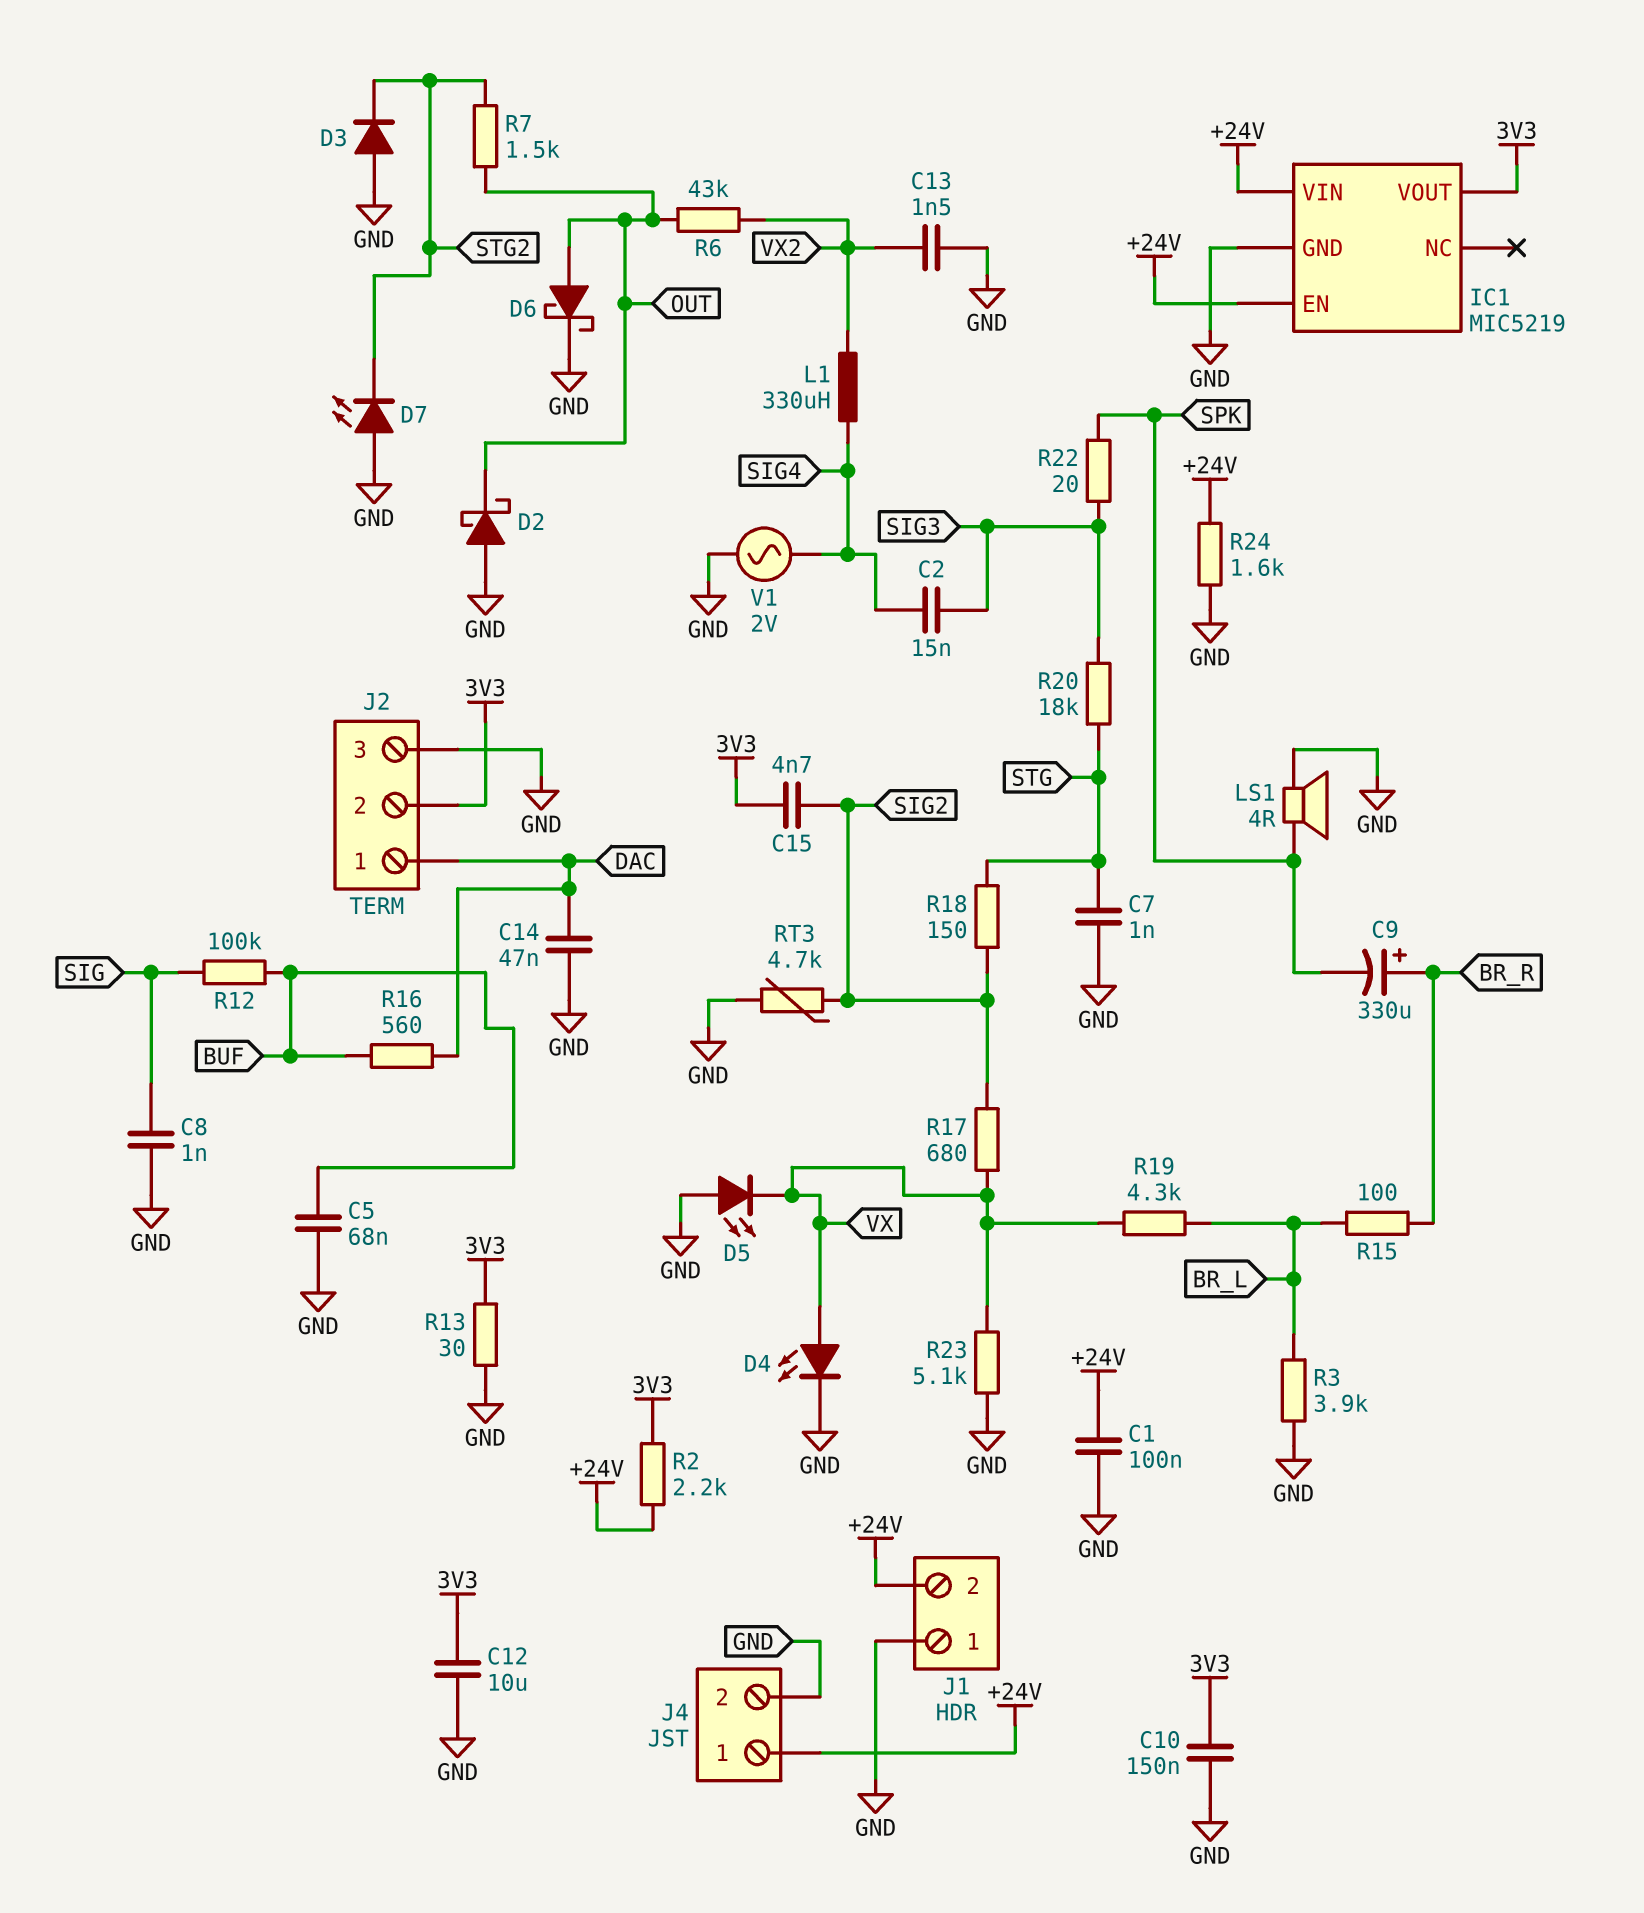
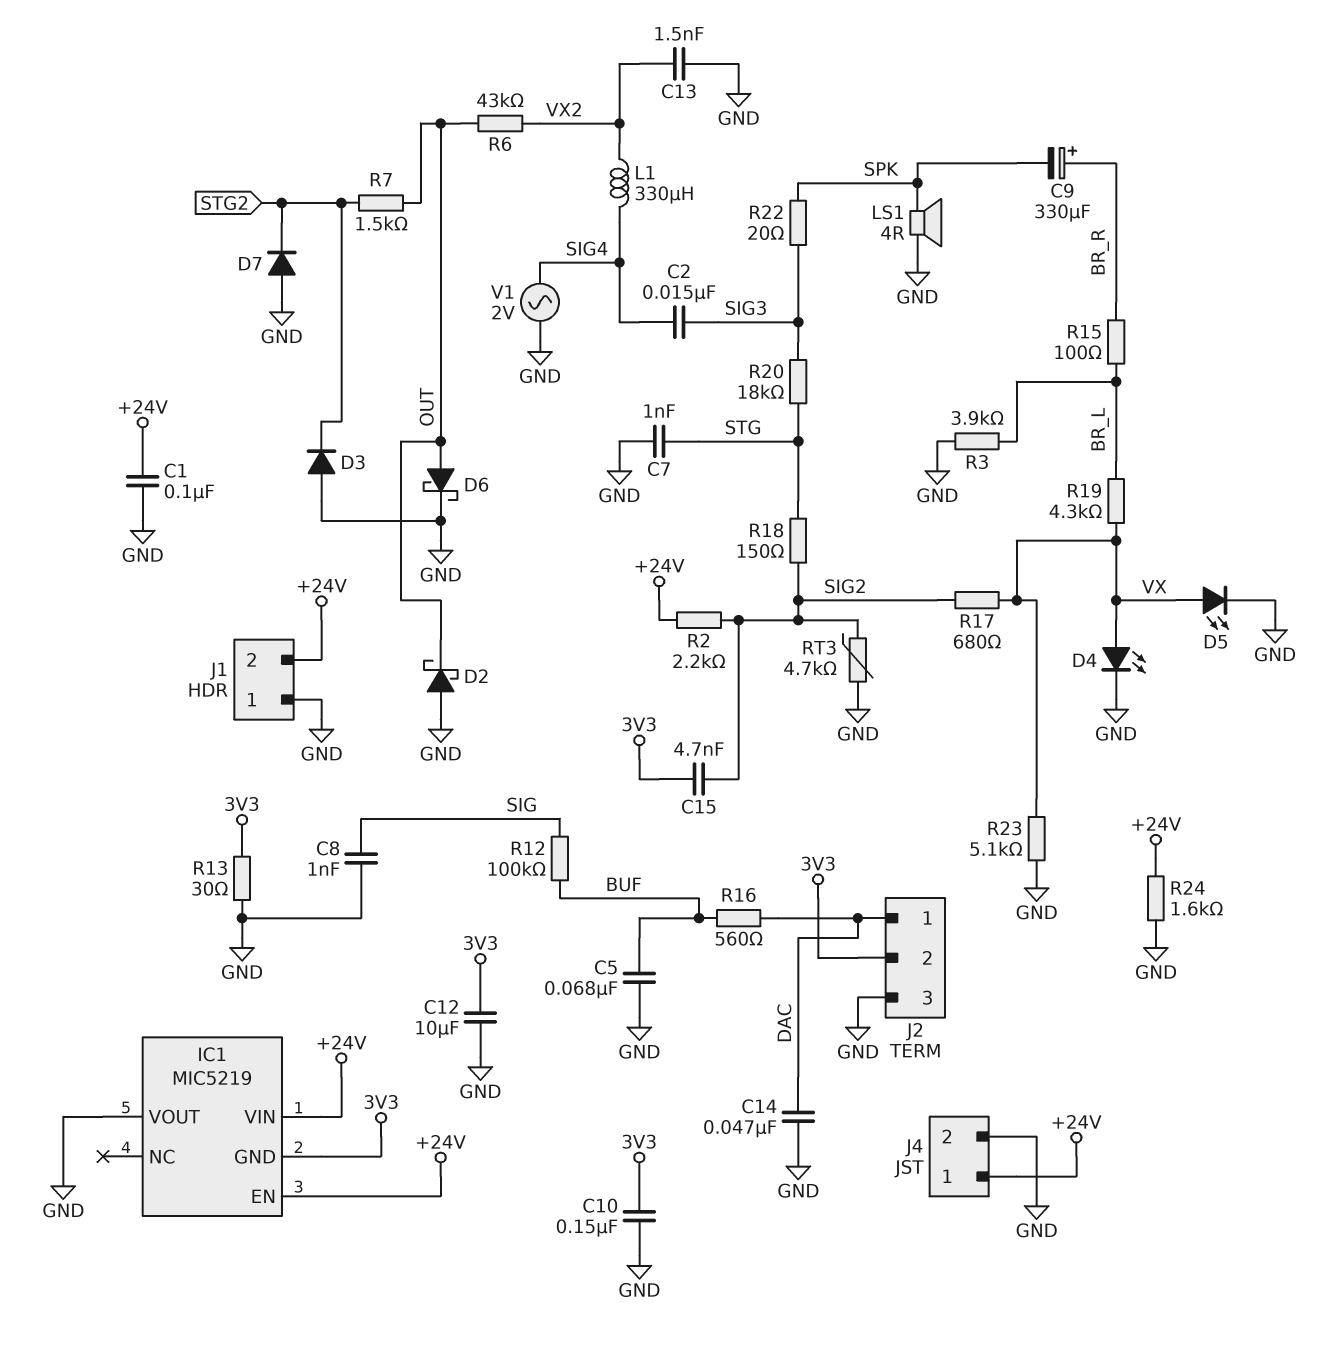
D5: LED (A GND, K VX) -> LED (A VX, K GND)
D7: LED (A GND, K STG2) -> diode (A GND, K STG2)
IC1 pin GND: GND -> 3V3
IC1 pin VOUT: 3V3 -> GND
R2: 2.2k (+24V, 3V3) -> 2.2k (+24V, SIG2)

